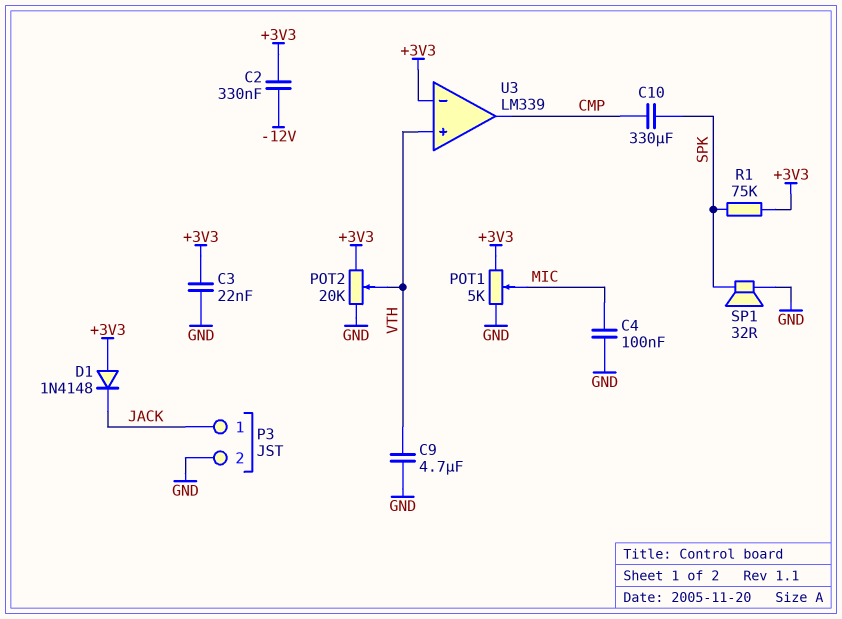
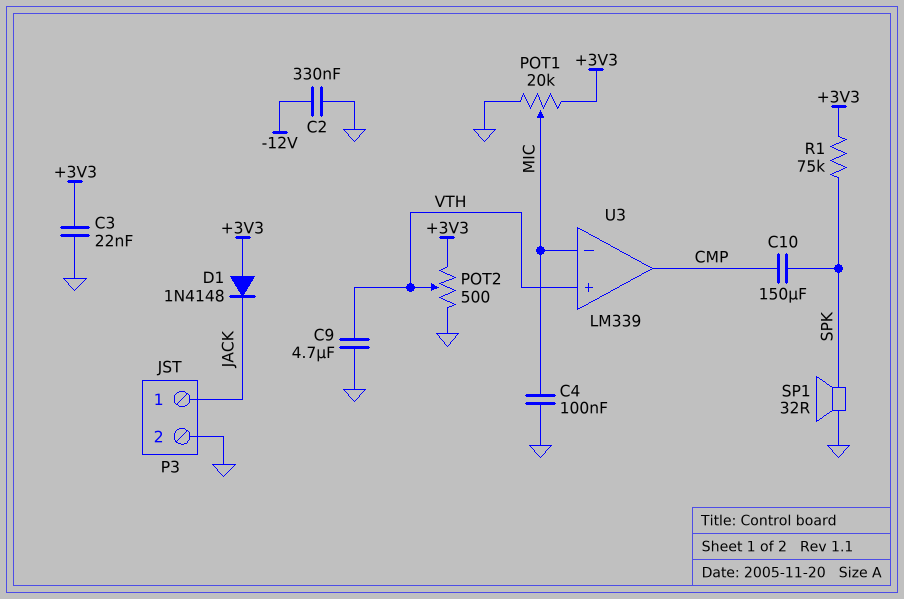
C2: 330nF (+3V3, -12V) -> 330nF (-12V, GND)
C10: 330uF (CMP, SPK) -> 150uF (CMP, SPK)
POT1: 5k (+3V3, GND, wiper MIC) -> 20k (+3V3, GND, wiper MIC)
POT2: 20k (+3V3, GND, wiper VTH) -> 500 (+3V3, GND, wiper VTH)
U3 pin in-: +3V3 -> MIC

